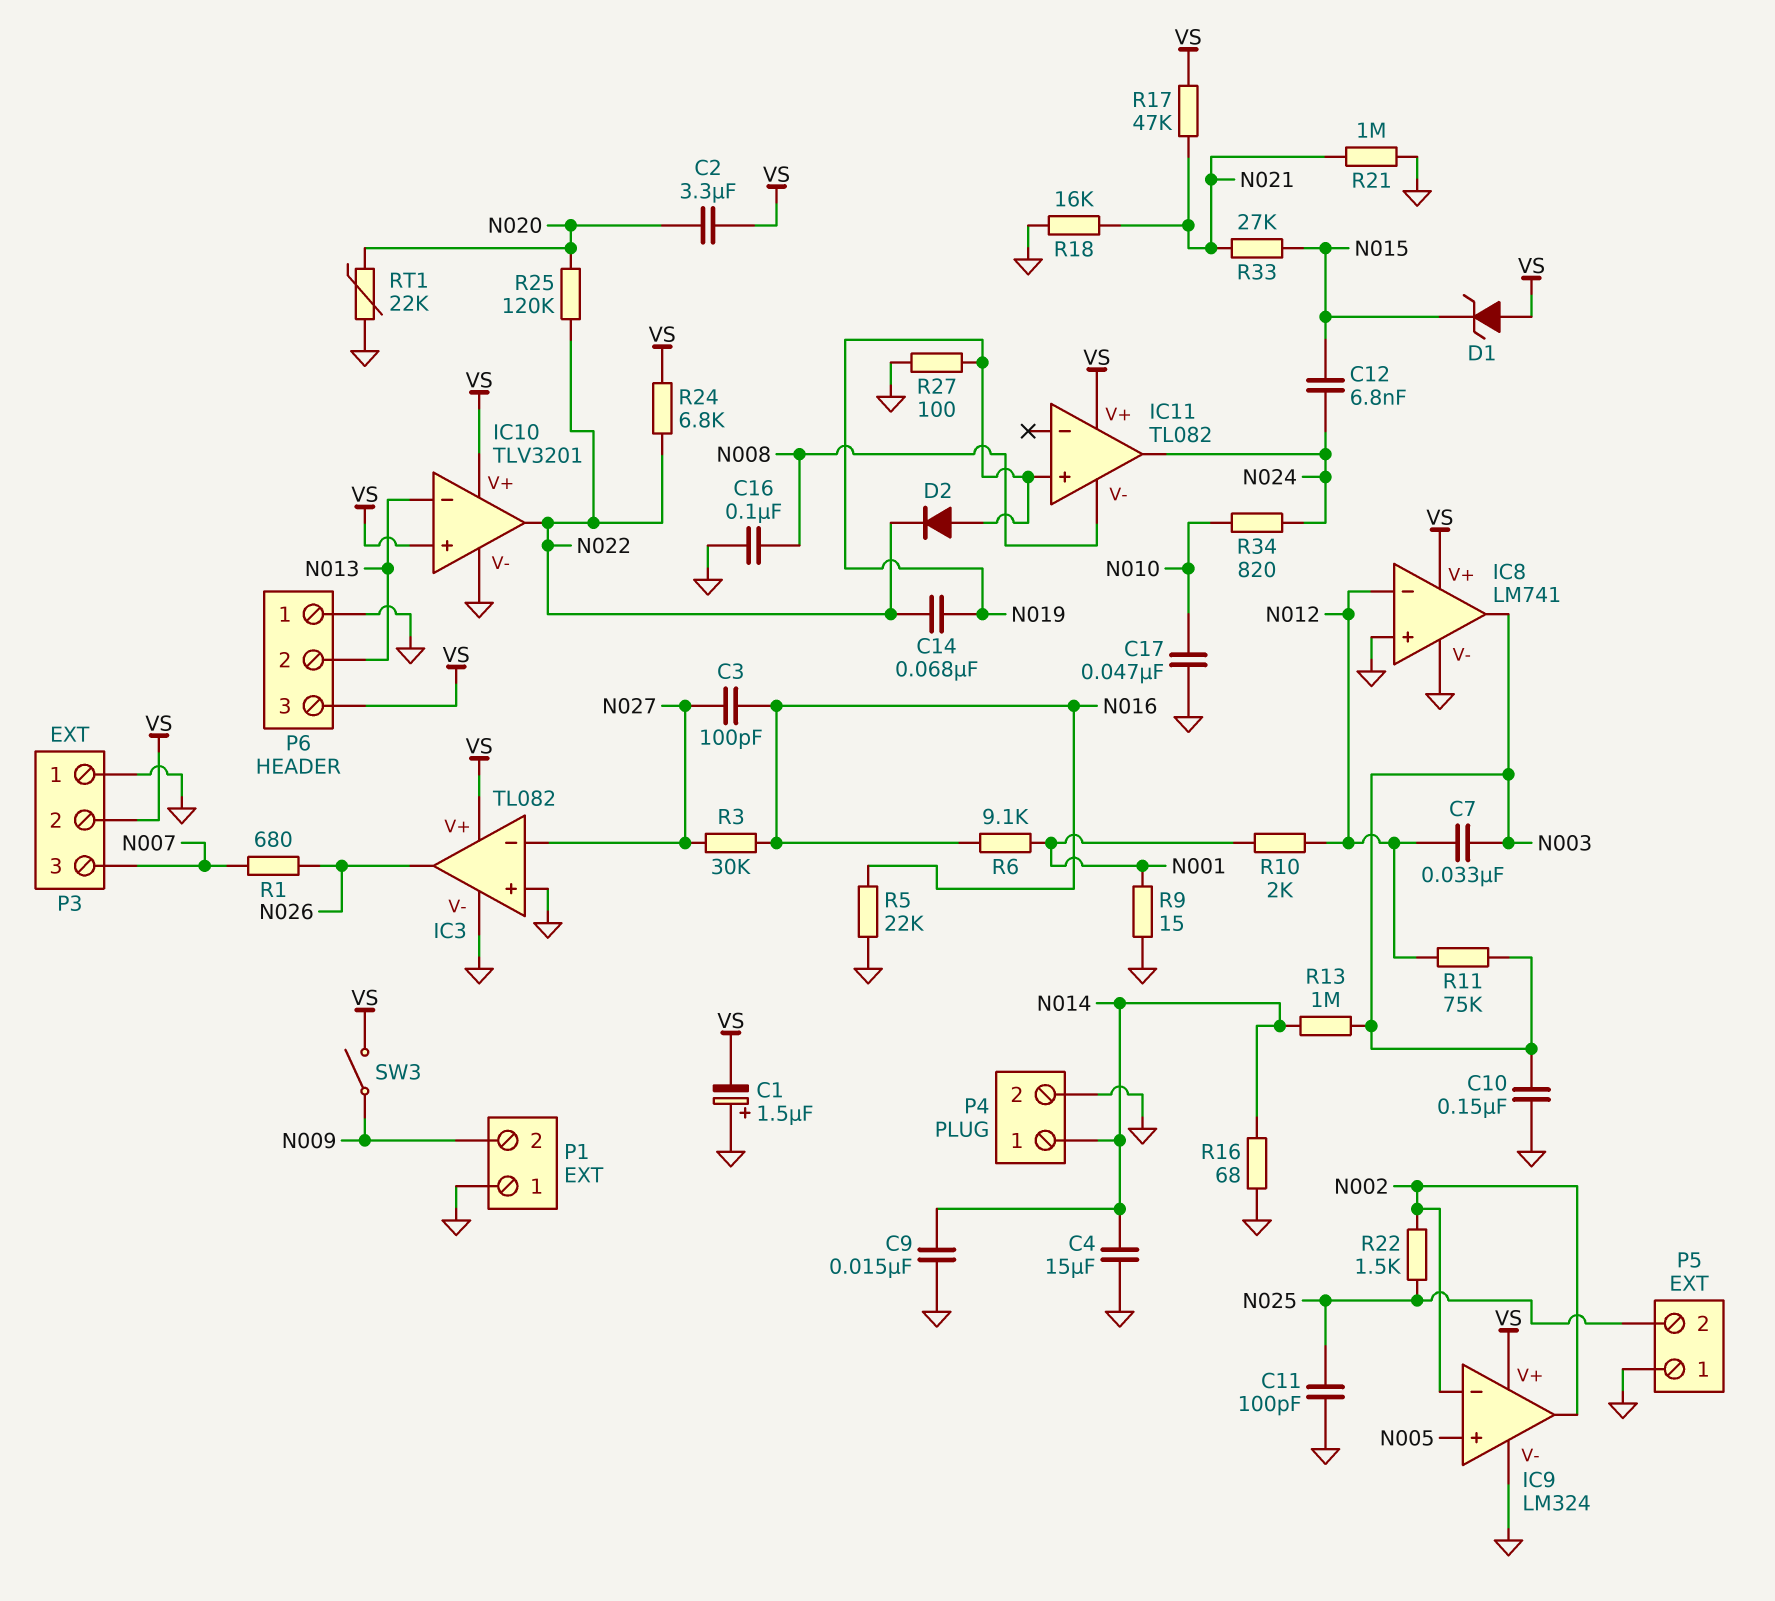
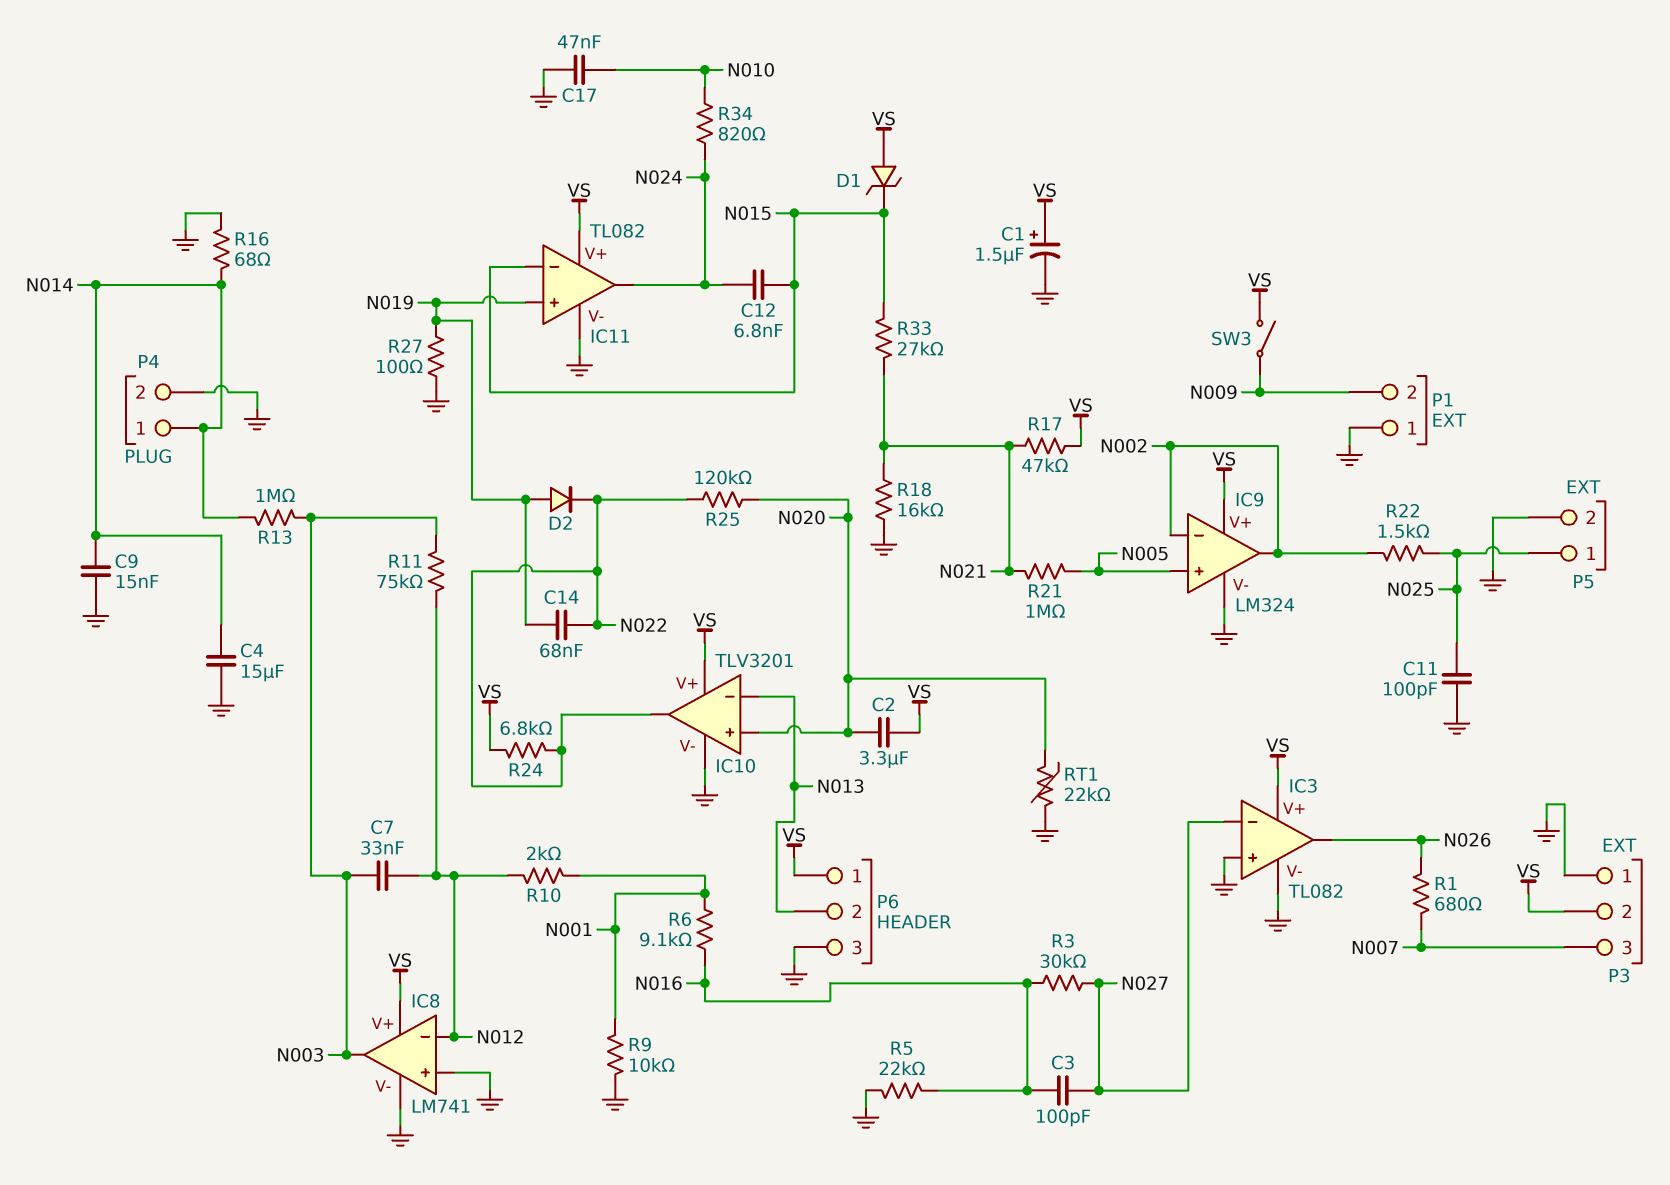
C1: 1.5uF (plus GND, minus VS) -> 1.5uF (plus VS, minus GND)
C10: 150nF (GND, N003) -> none
C16: 100nF (GND, N008) -> none
IC10 pin in+: VS -> N020
IC11 pin V-: N008 -> GND
IC11 pin in-: none -> N015
P5 pin 1: GND -> N025
P5 pin 2: N025 -> GND
P6 pin 1: GND -> VS
P6 pin 3: VS -> GND
R9: 15 (GND, N001) -> 10k (GND, N001)
R21: 1M (GND, N021) -> 1M (N005, N021)

